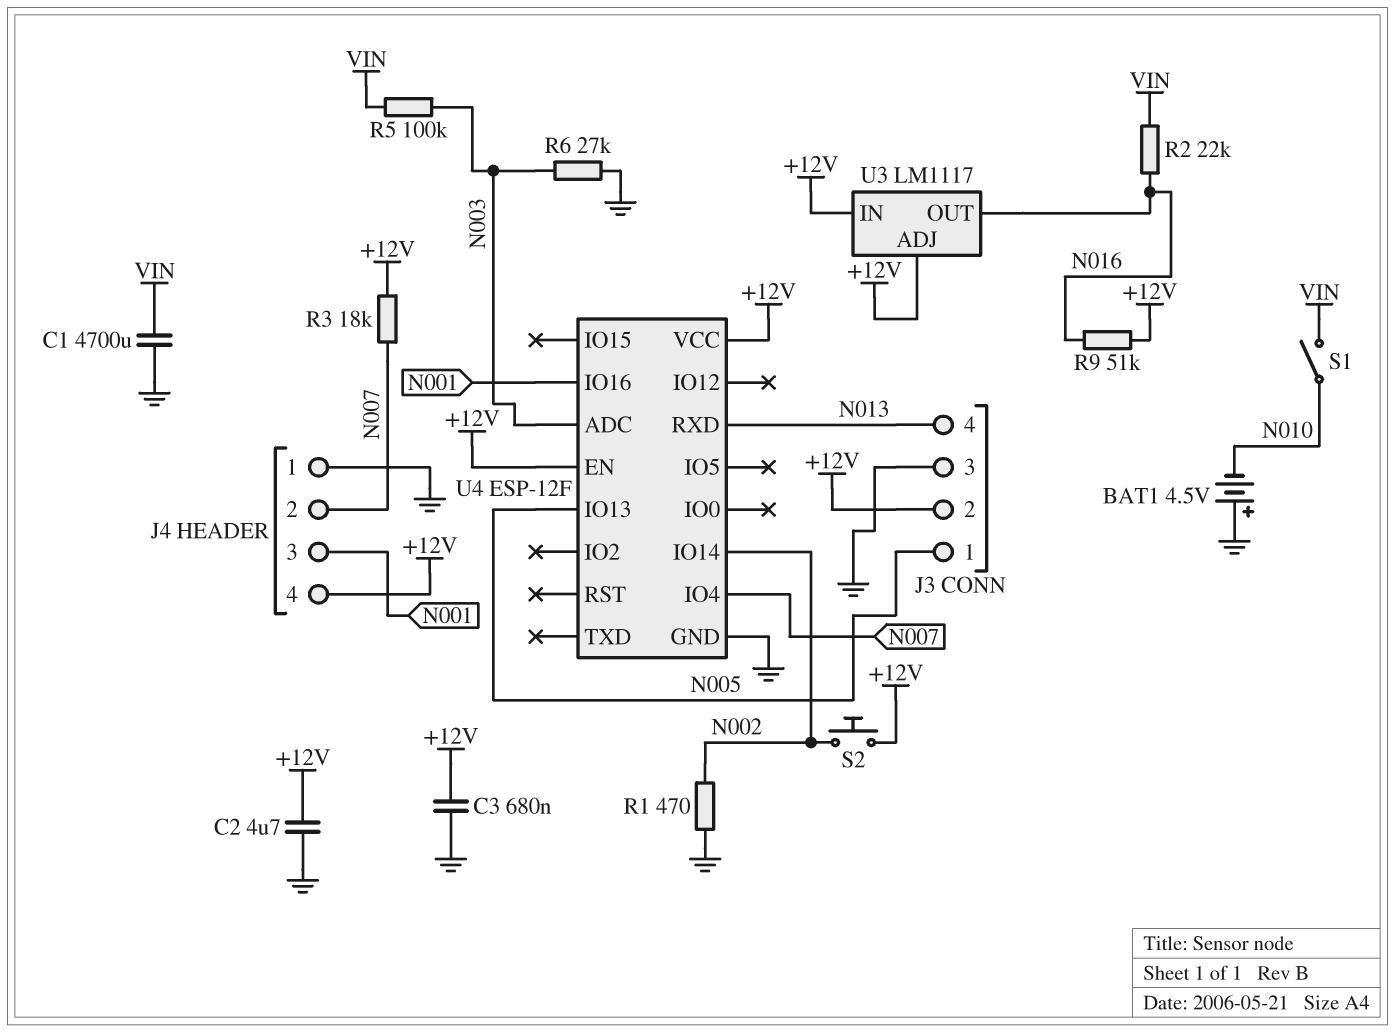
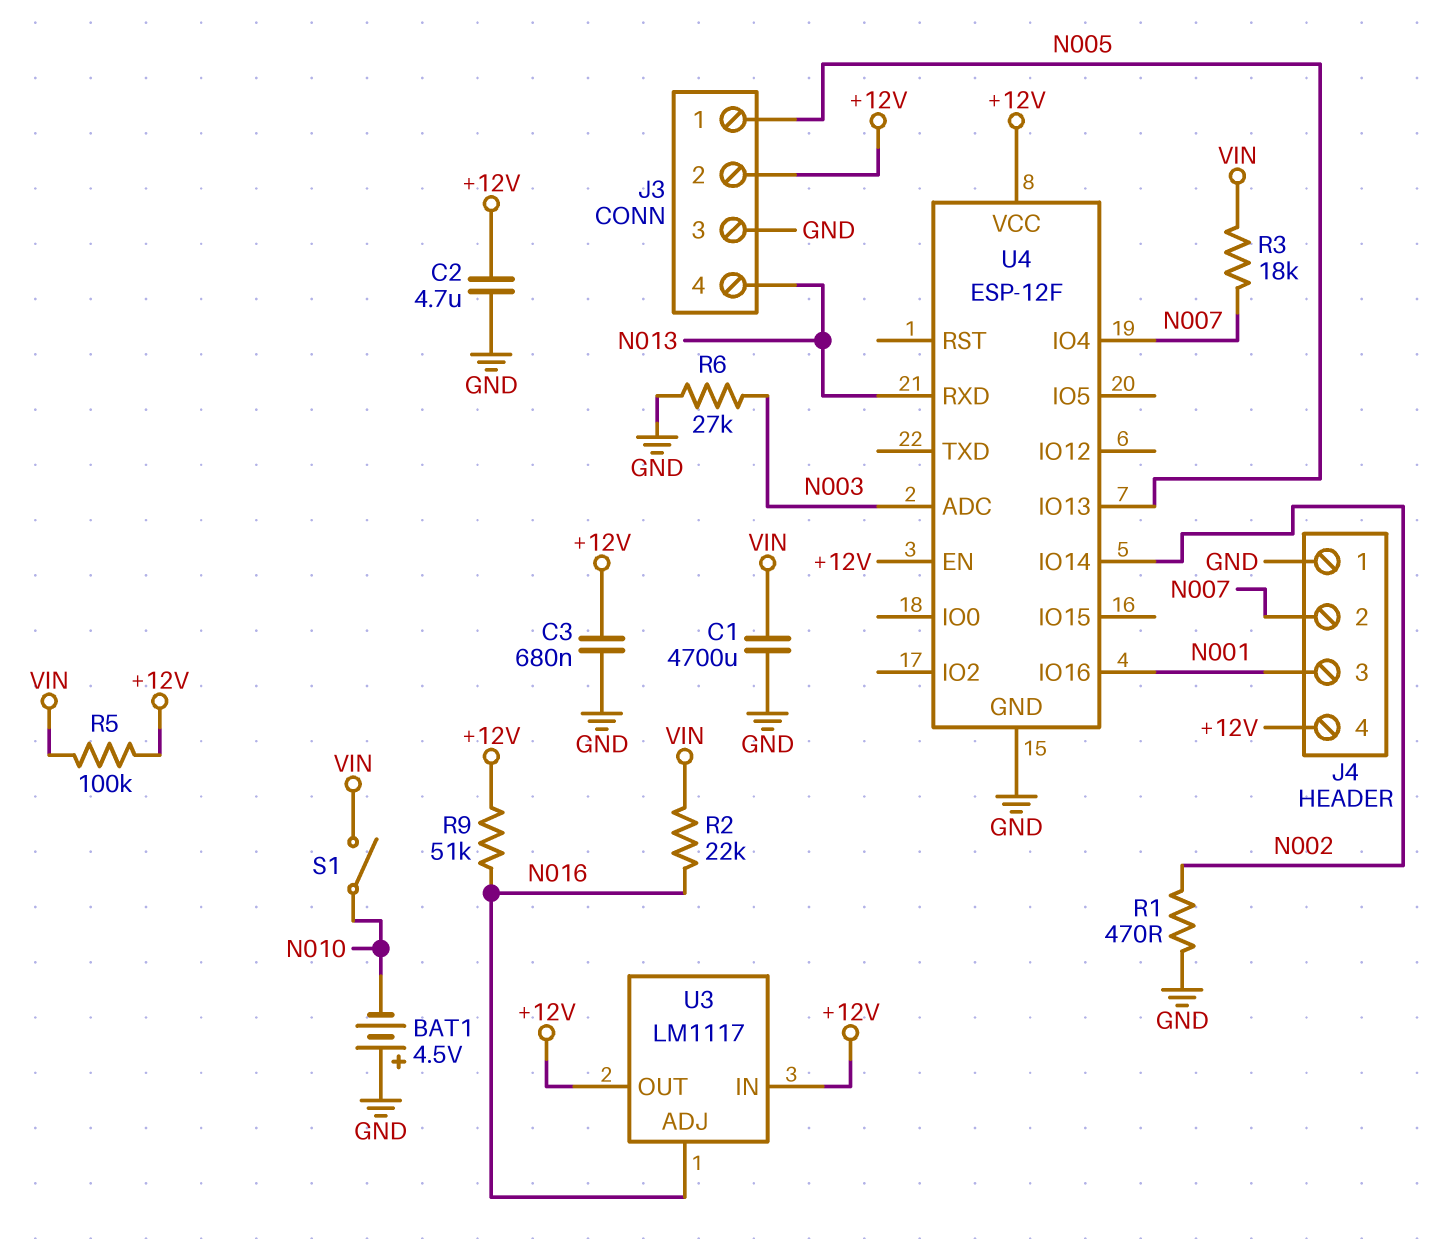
R3: 18k (+12V, N007) -> 18k (N007, VIN)
R5: 100k (N003, VIN) -> 100k (+12V, VIN)
S2: button (+12V, N002) -> none
U3 pin ADJ: +12V -> N016
U3 pin OUT: N016 -> +12V

